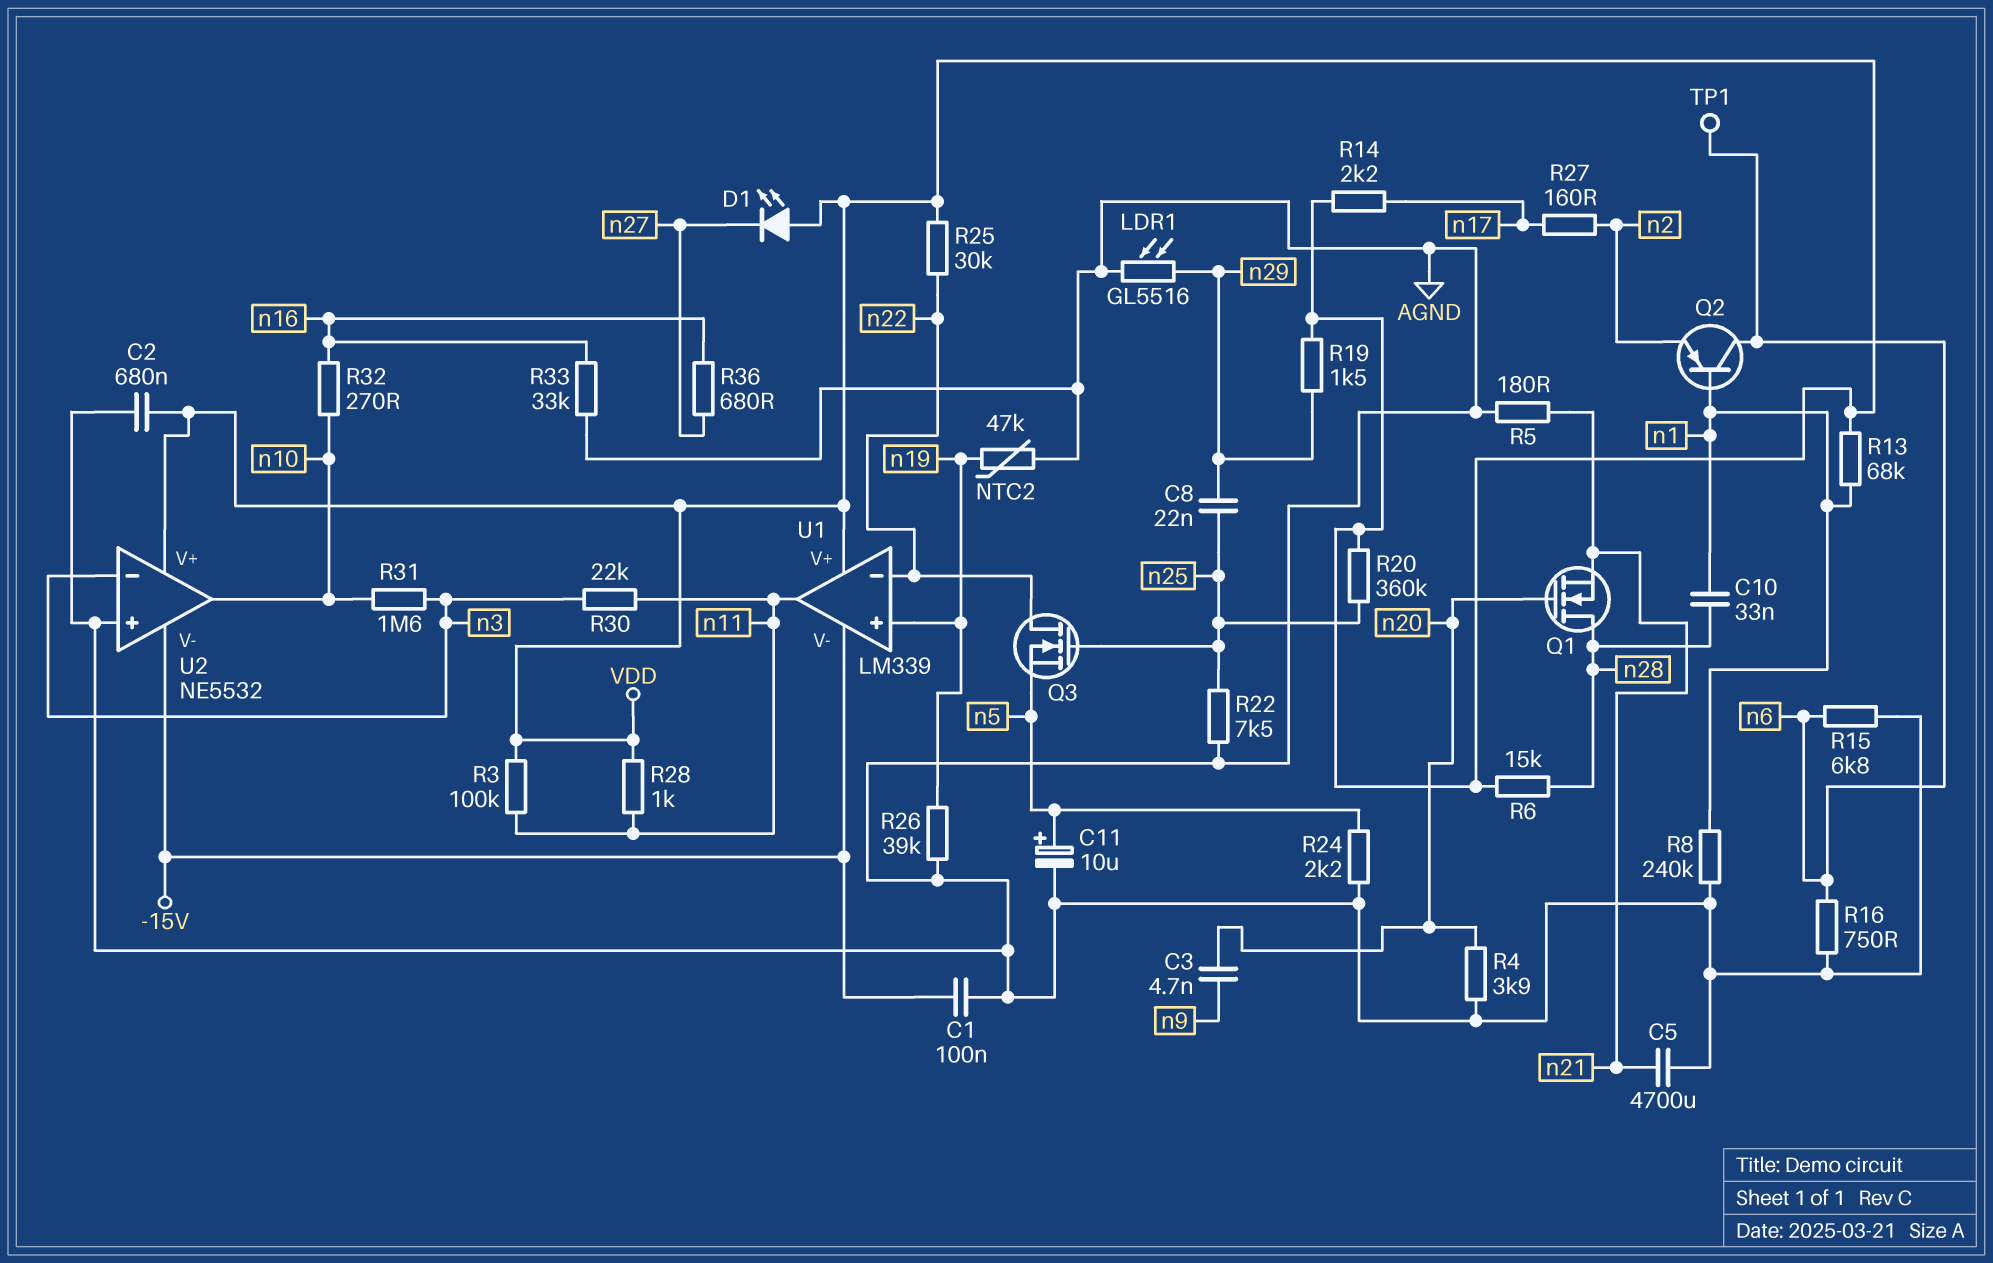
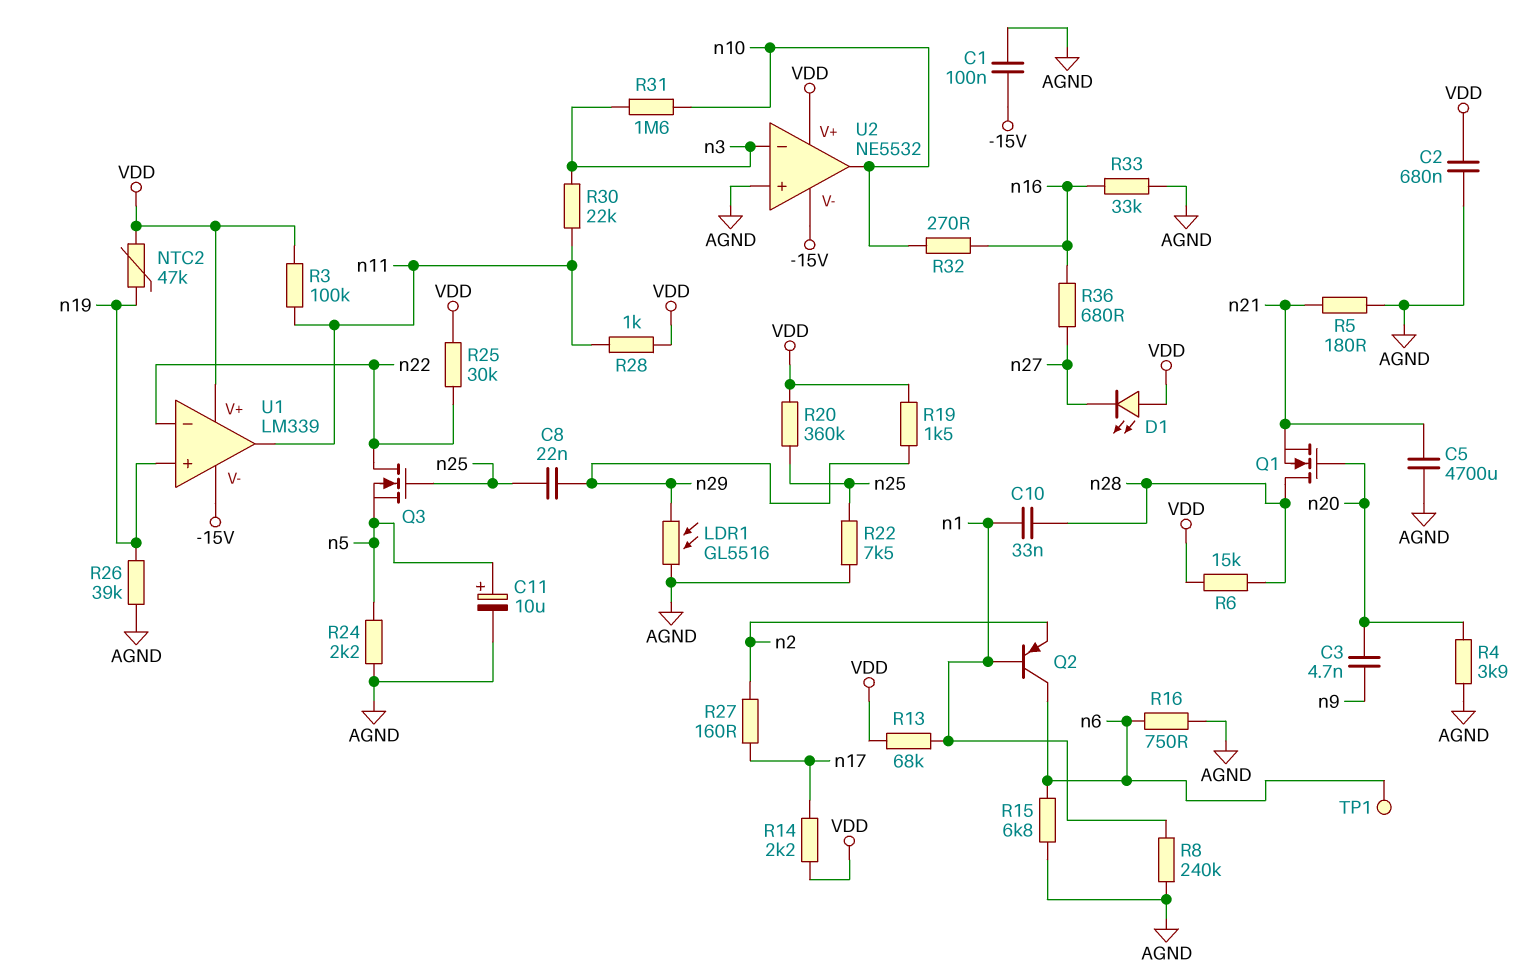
NTC2: 47k (AGND, n19) -> 47k (VDD, n19)

